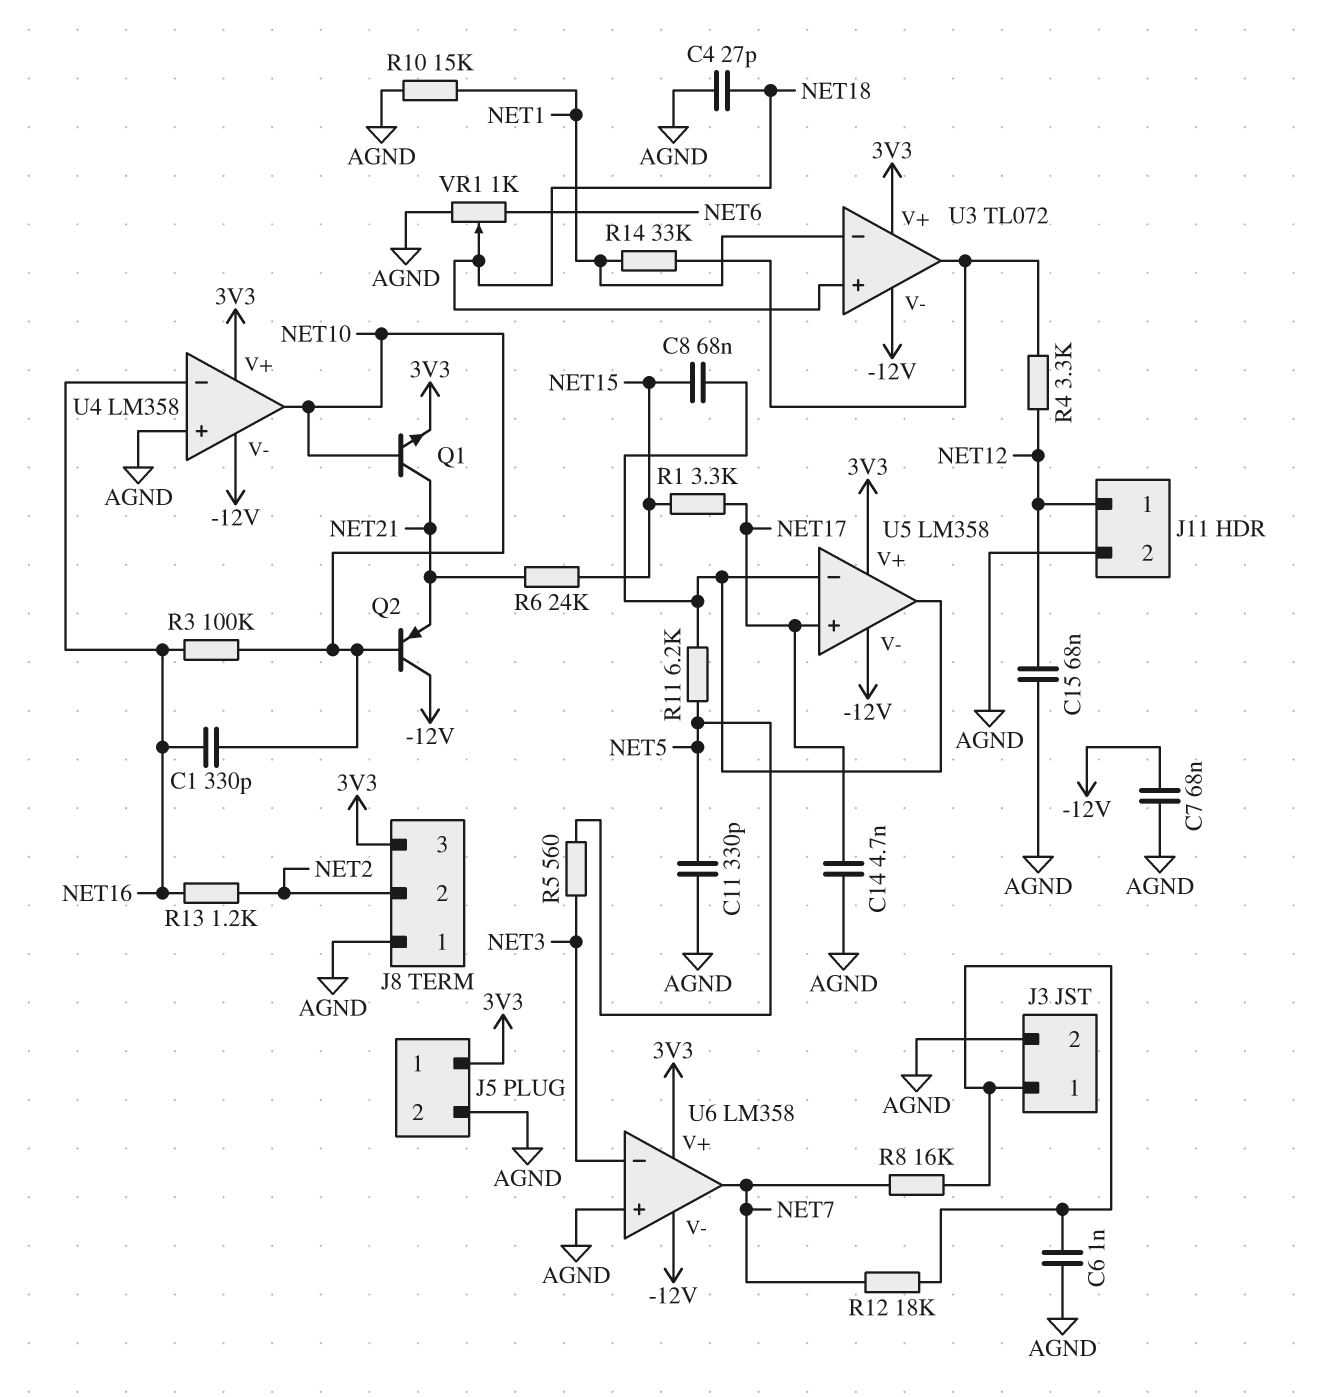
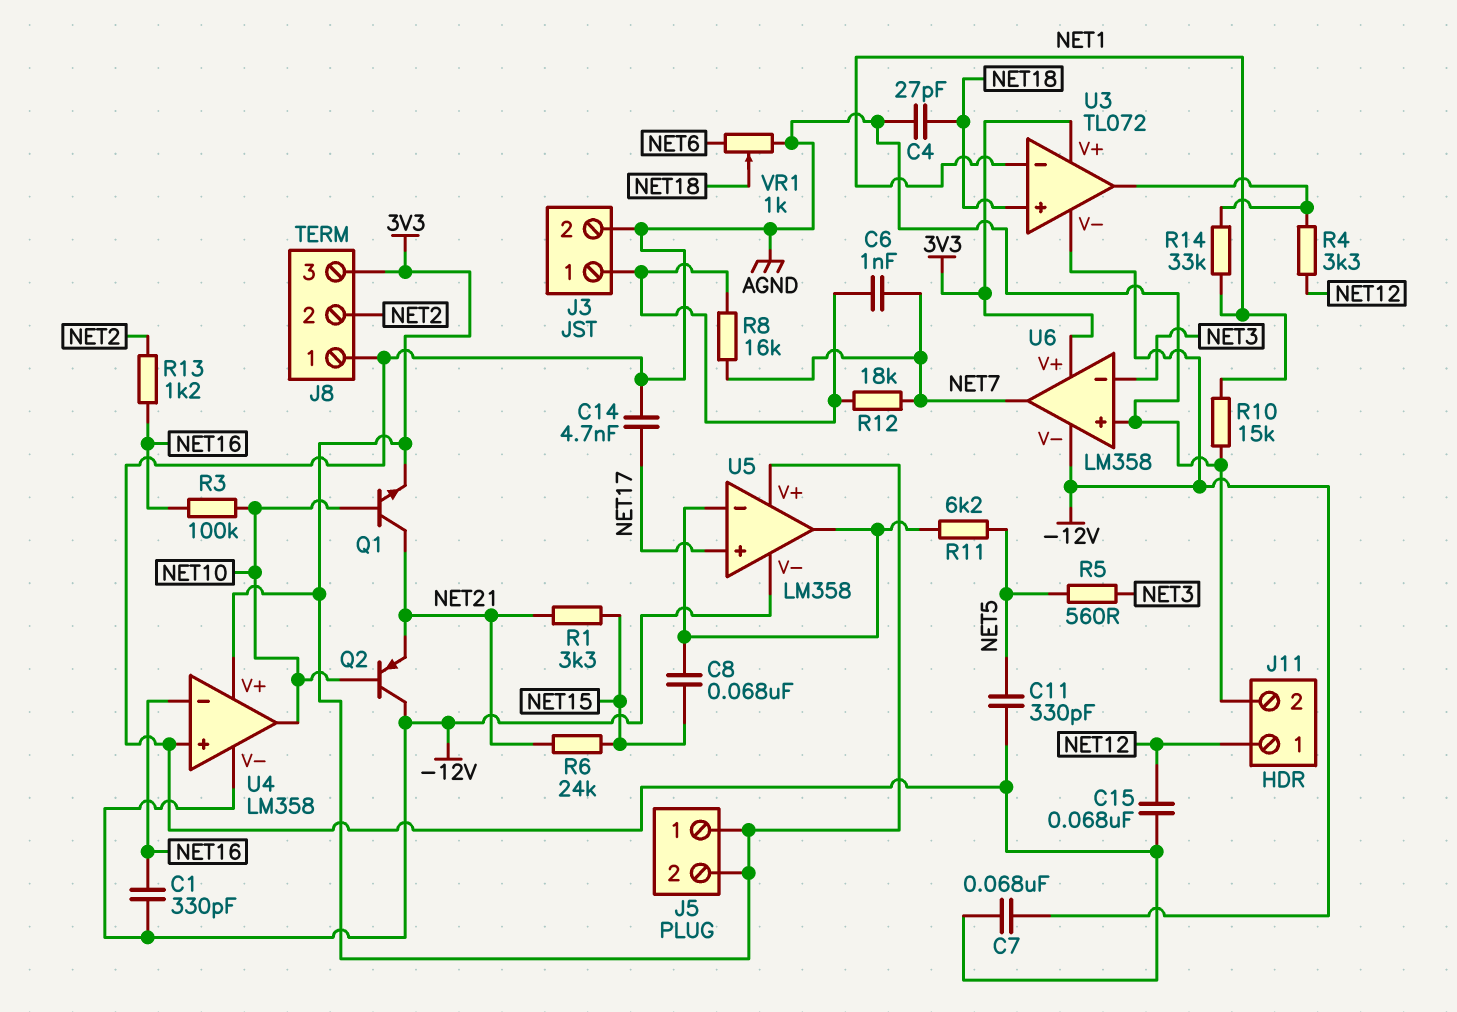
C1: 330pF (NET10, NET16) -> 330pF (-12V, NET16)
C6: 1nF (AGND, J3/1) -> 1nF (J3/1, NET7)
J5 pin 2: AGND -> 3V3
R1: 3.3k (NET15, NET17) -> 3.3k (NET15, NET21)

